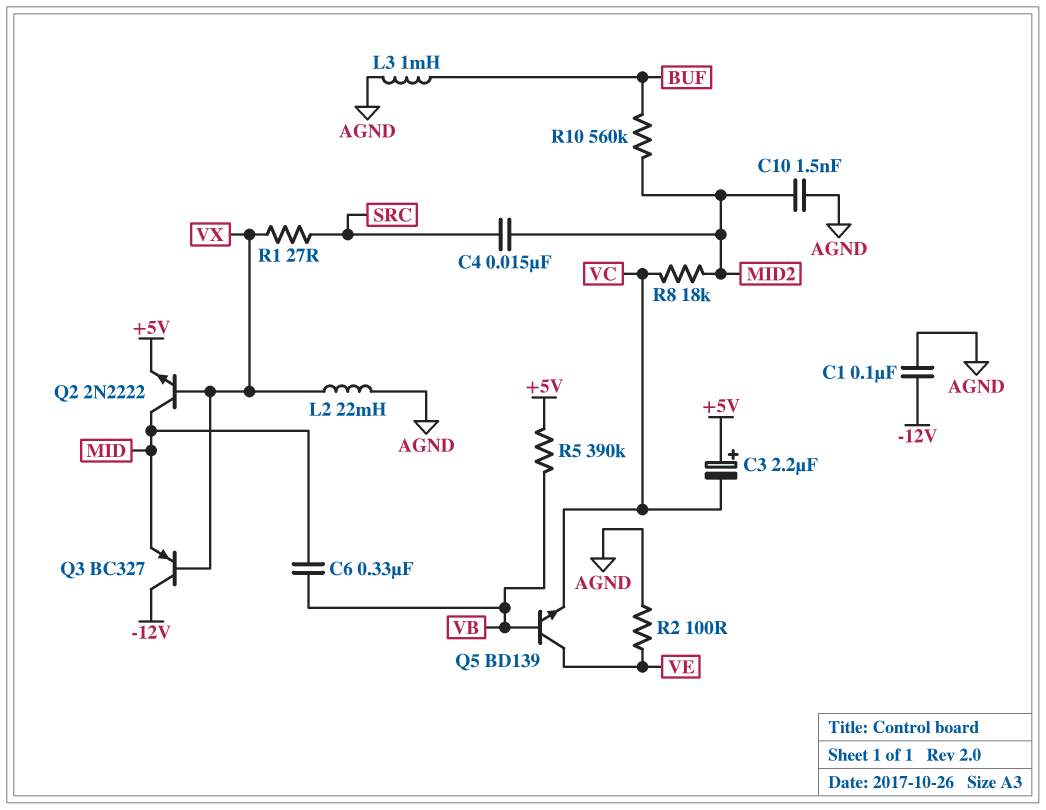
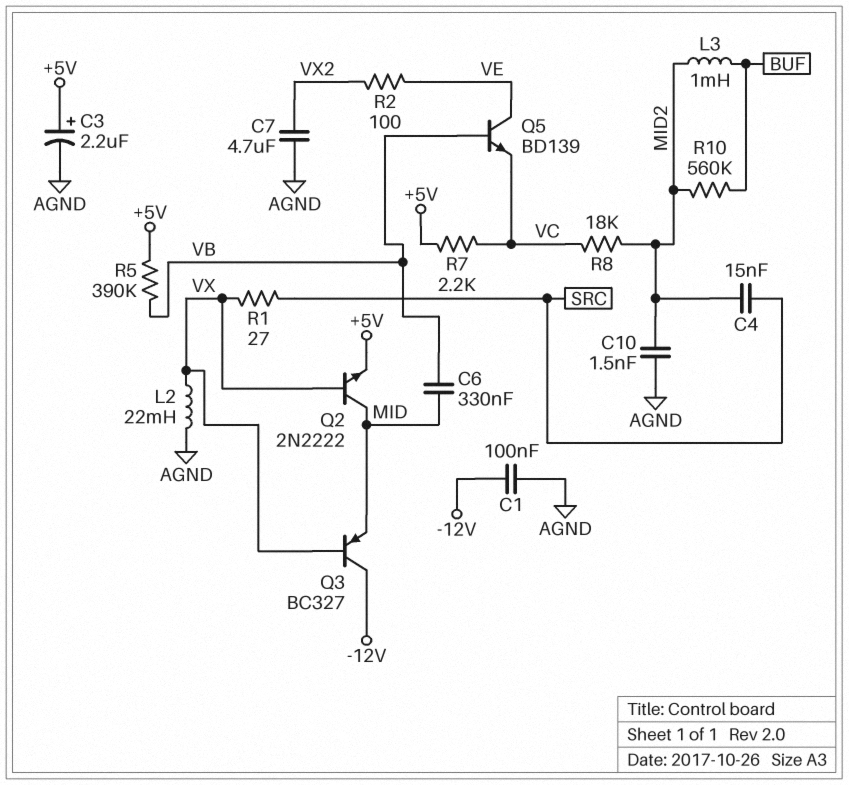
C3: 2.2uF (plus +5V, minus VC) -> 2.2uF (plus +5V, minus AGND)
C7: none -> 4.7uF (AGND, VX2)
L3: 1mH (AGND, BUF) -> 1mH (BUF, MID2)
R2: 100 (AGND, VE) -> 100 (VE, VX2)
R7: none -> 2.2k (+5V, VC)

